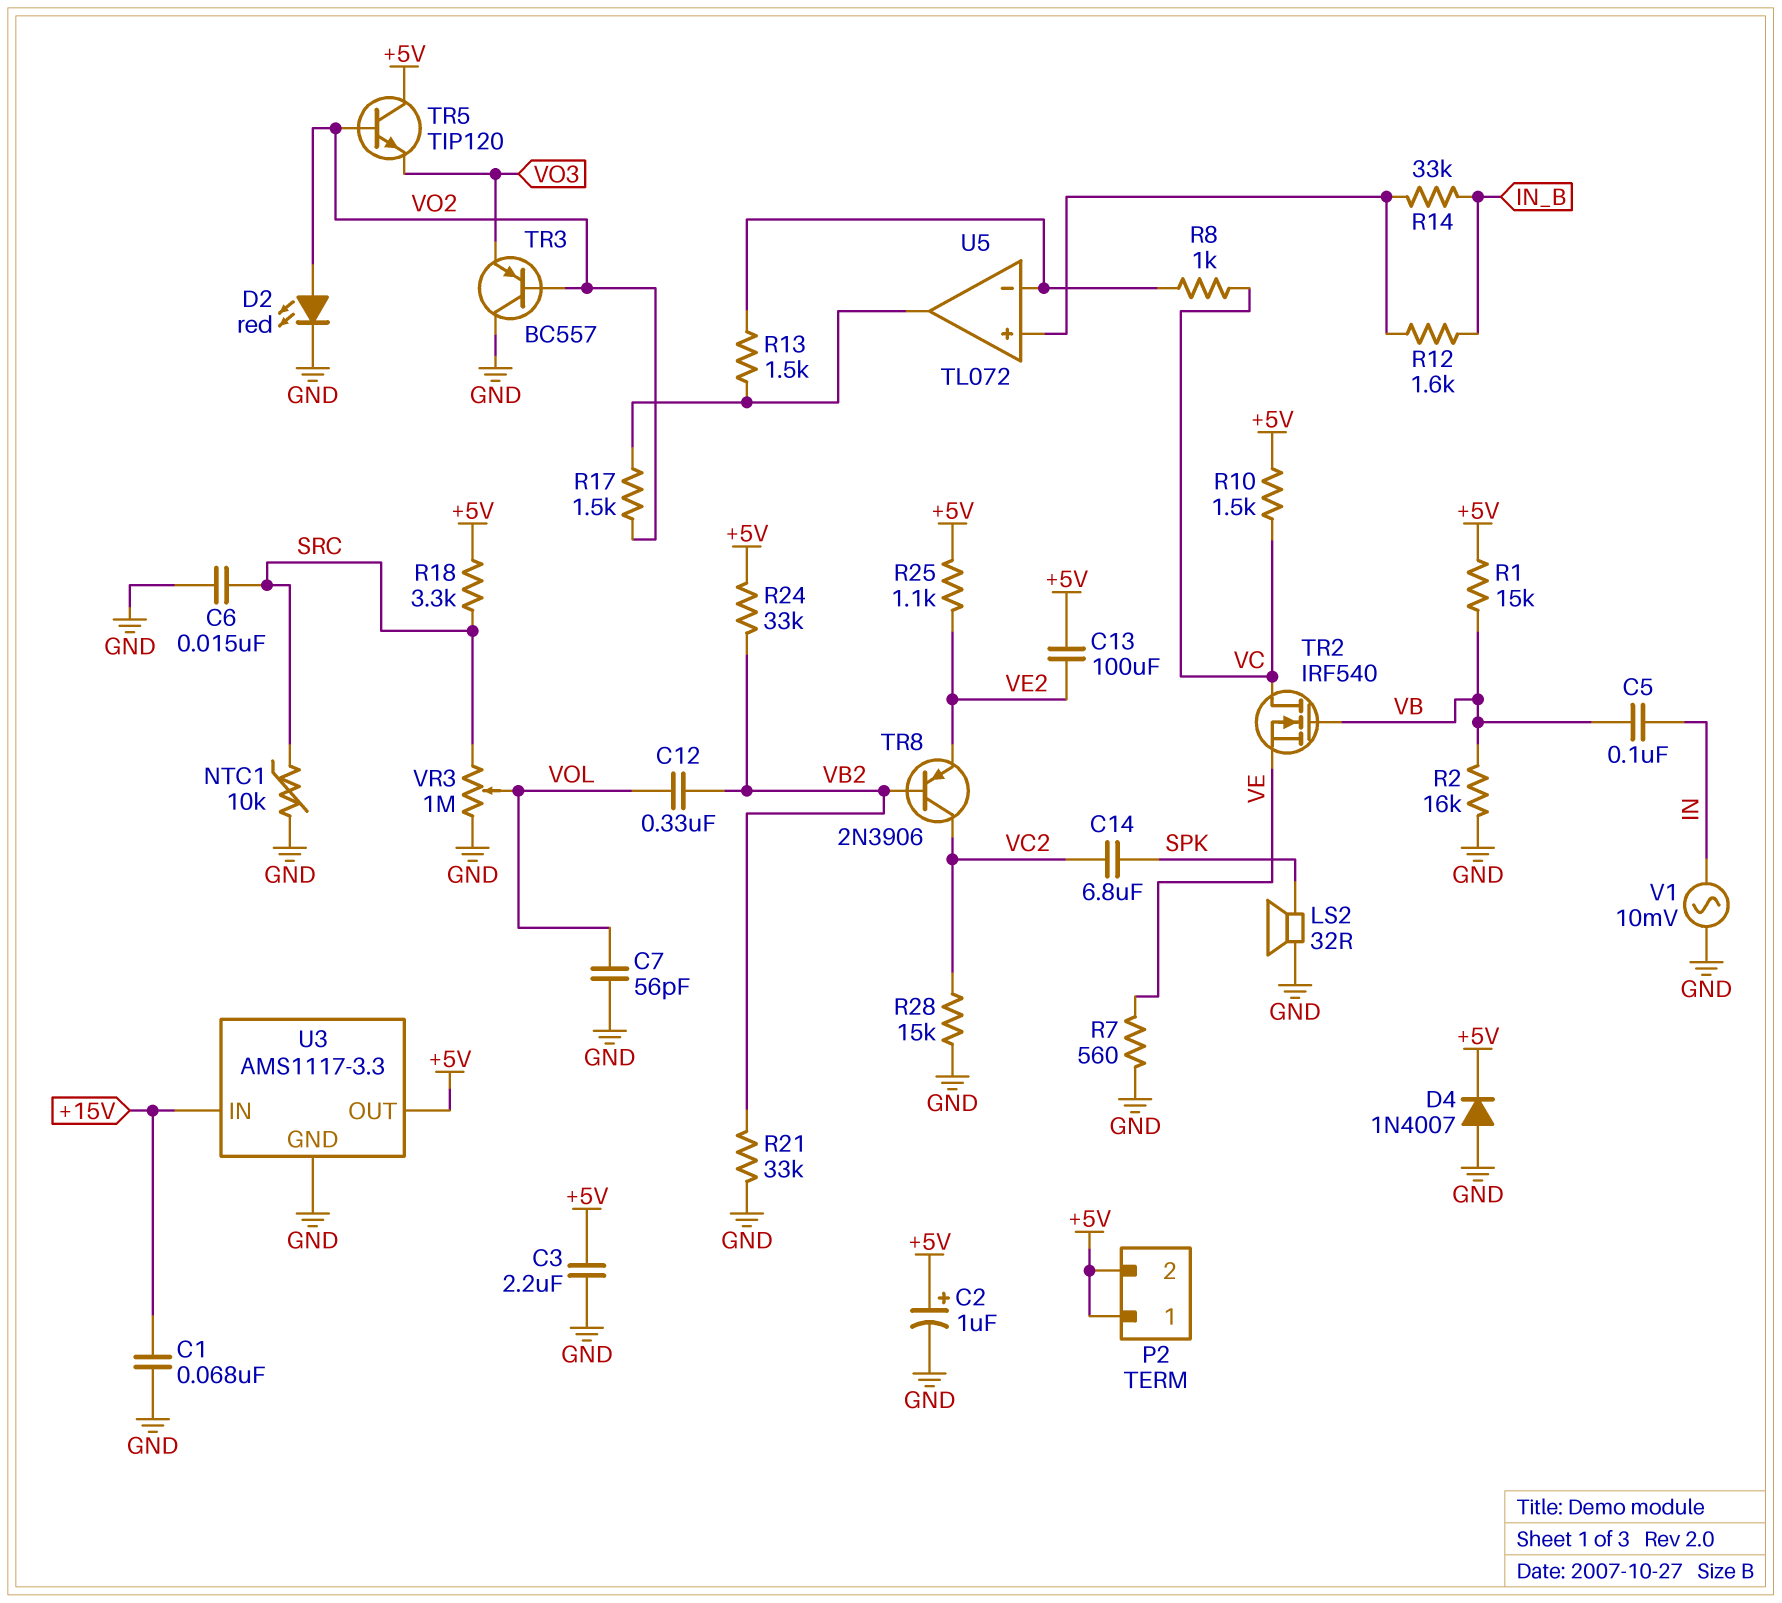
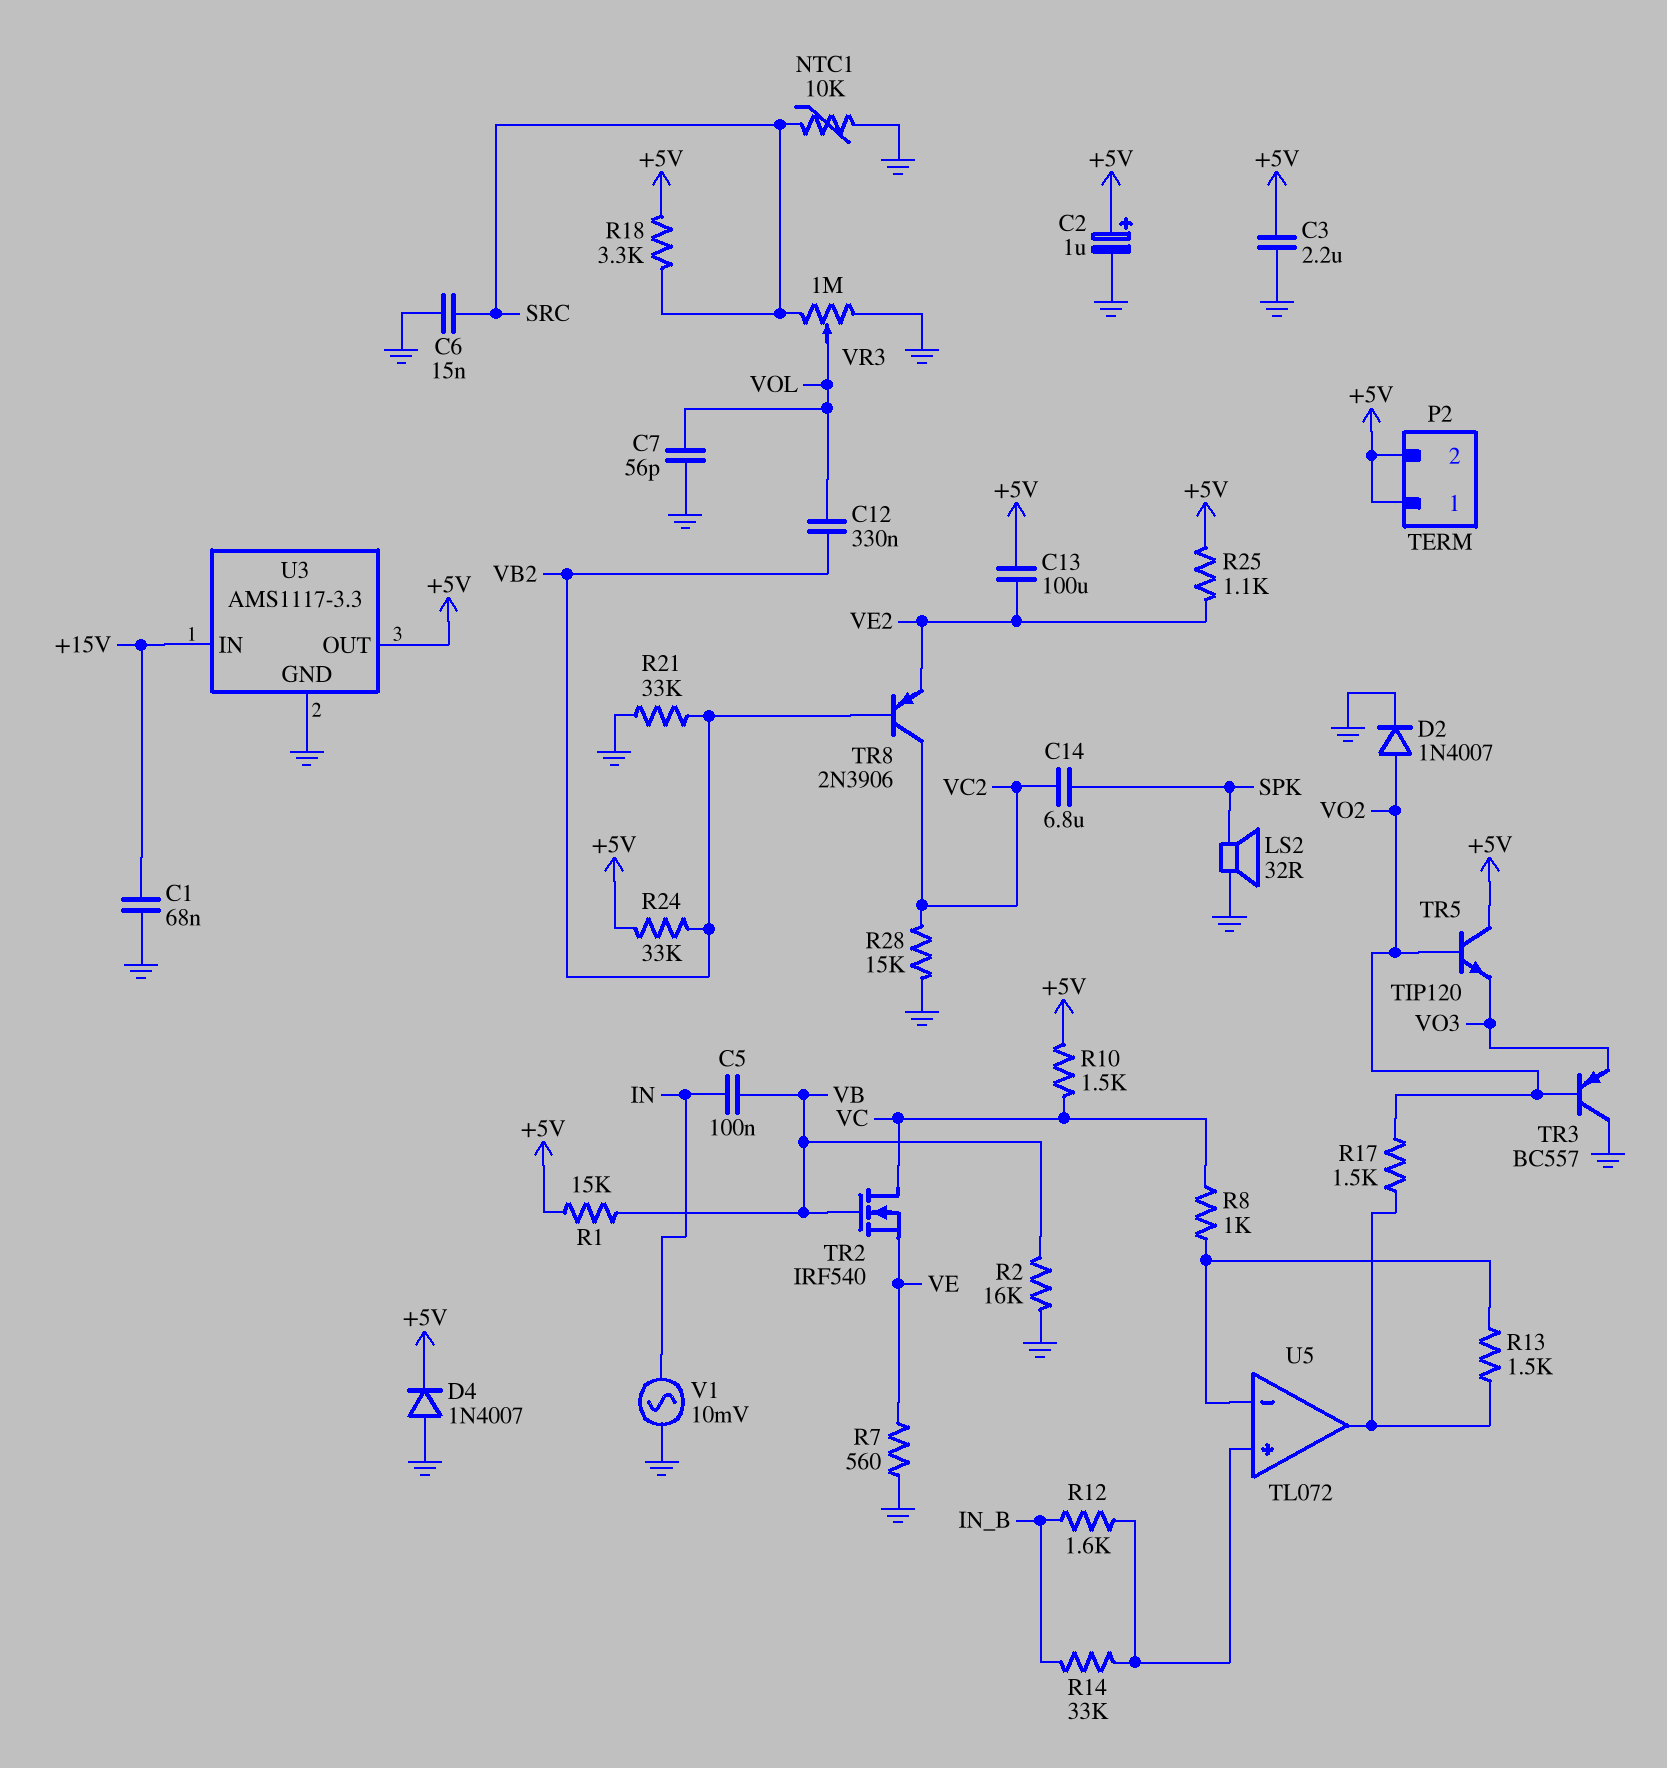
D2: LED red (A VO2, K GND) -> diode 1N4007 (A VO2, K GND)

